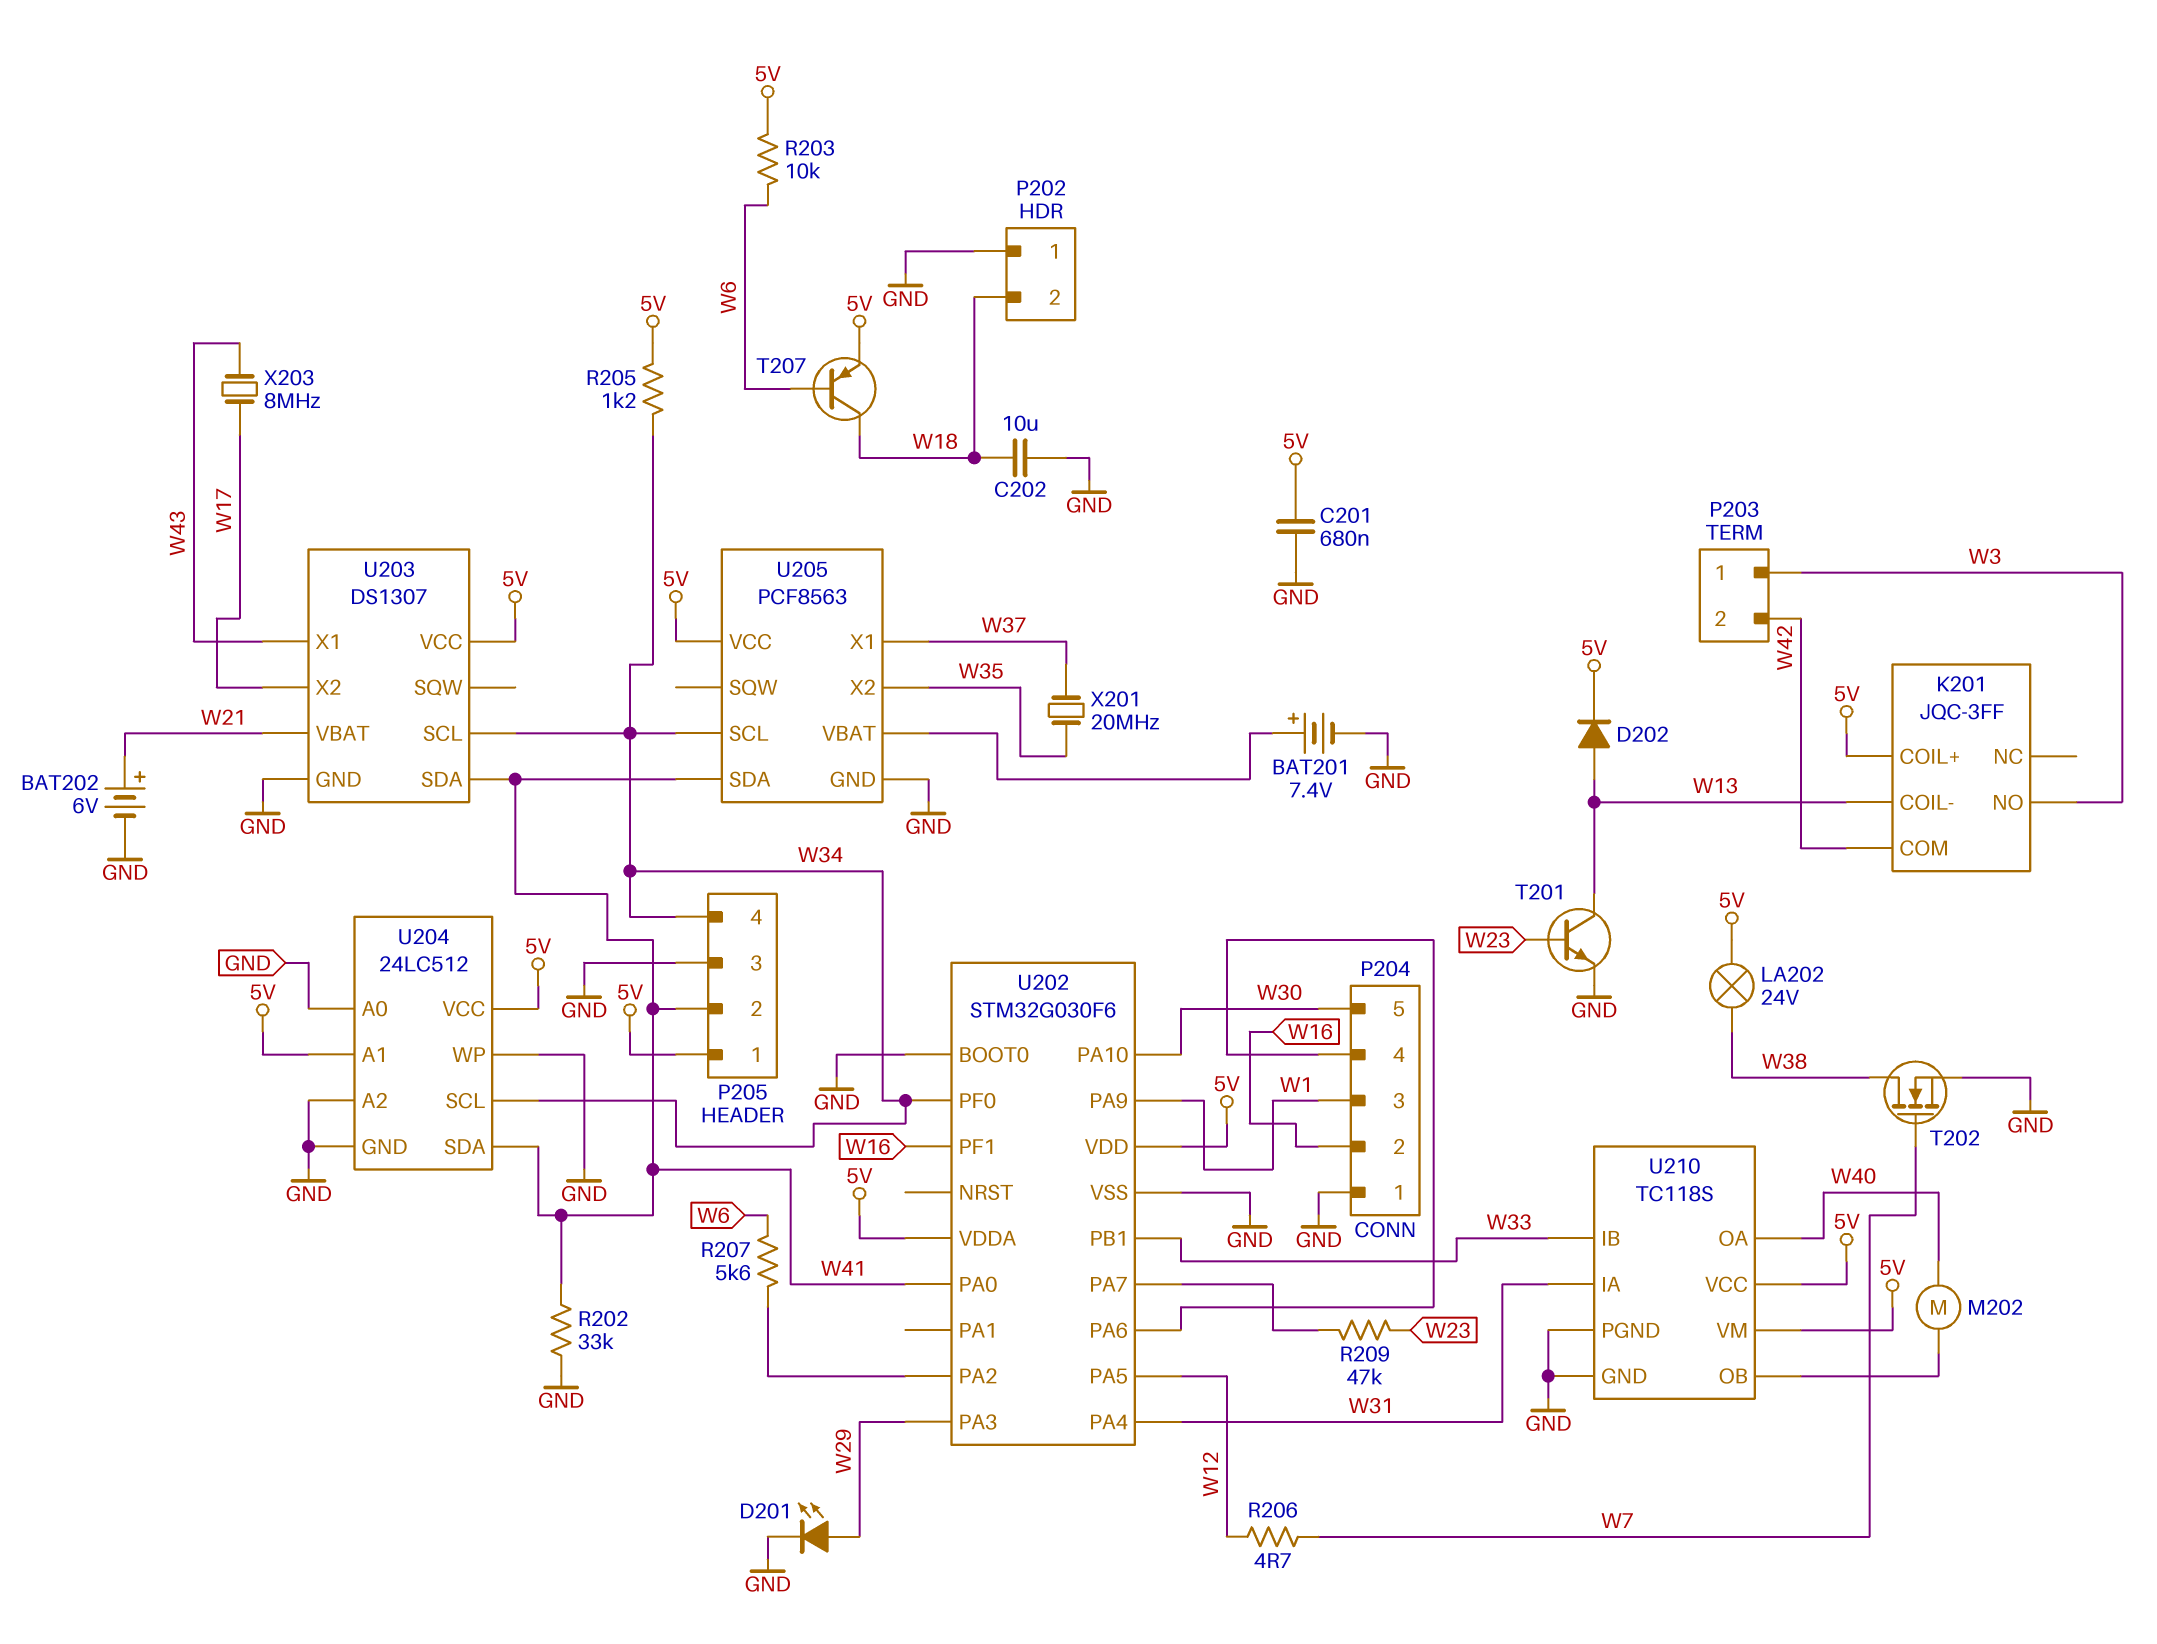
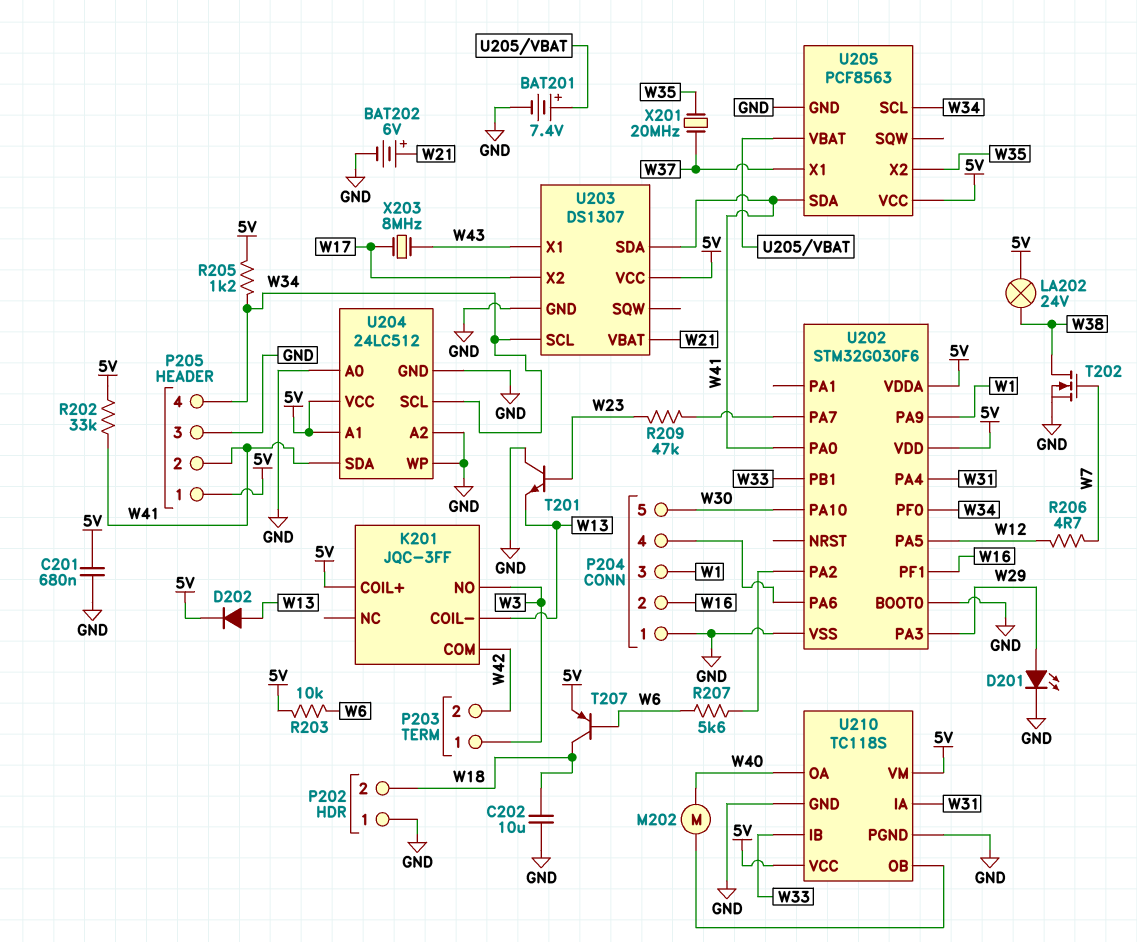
R202: 33k (GND, W41) -> 33k (5V, W41)
T201: NPN (B W23, C W13, E GND) -> NPN (B W23, C GND, E W13)

